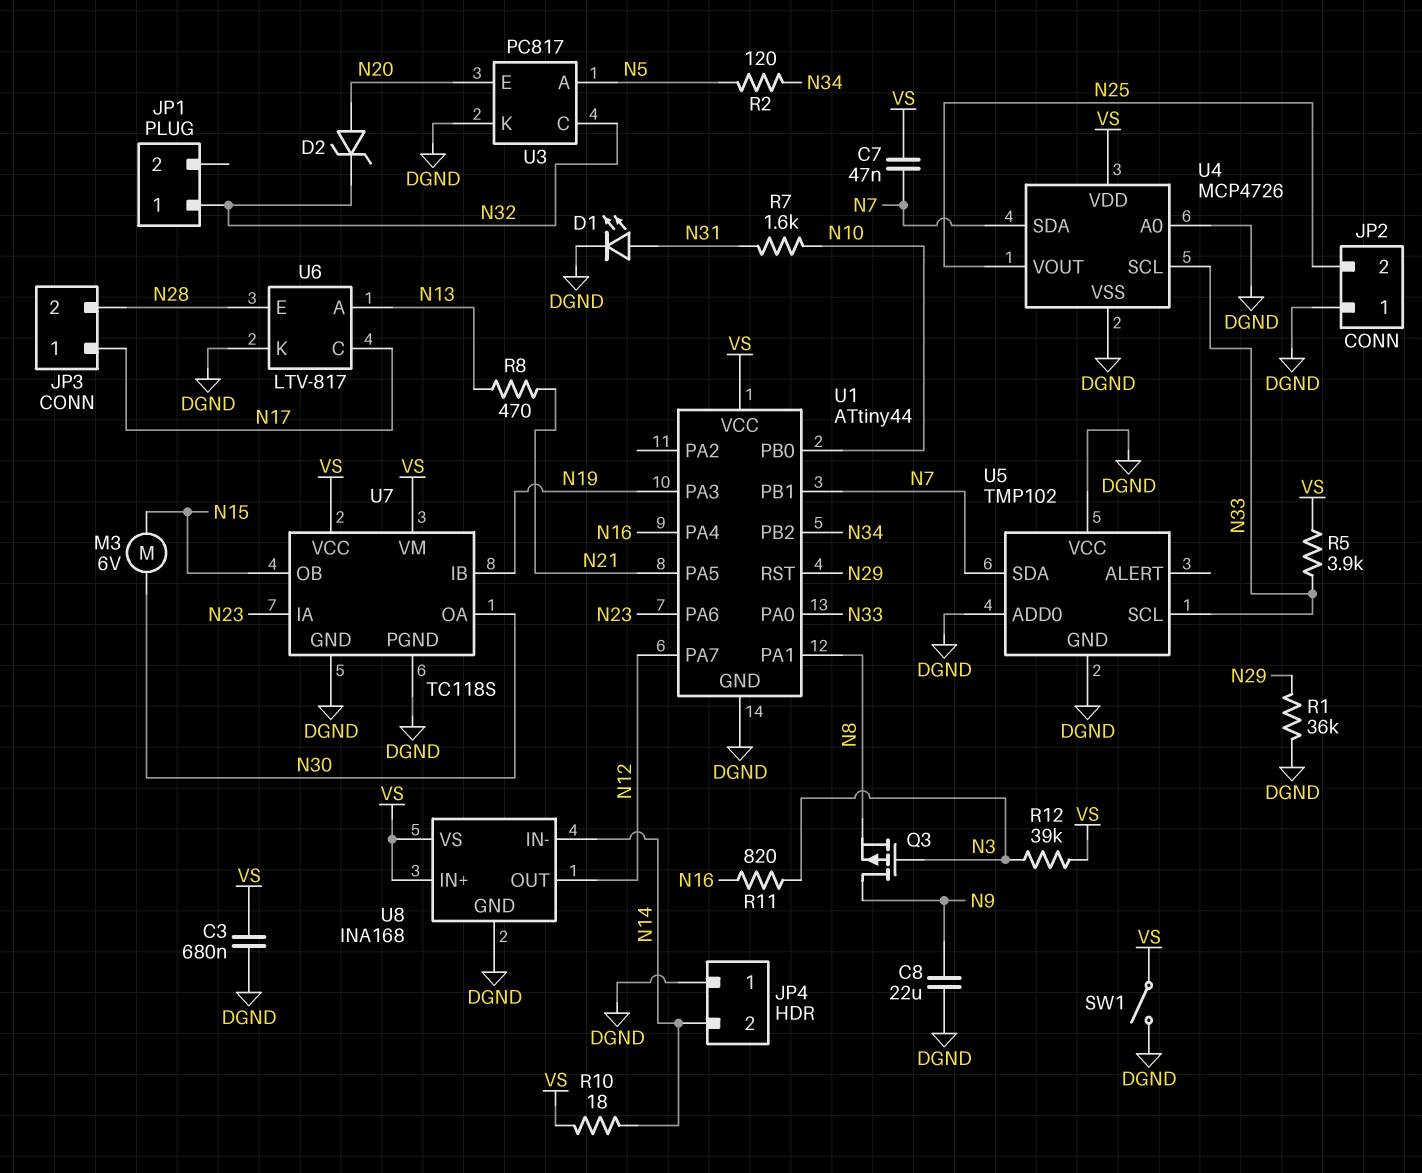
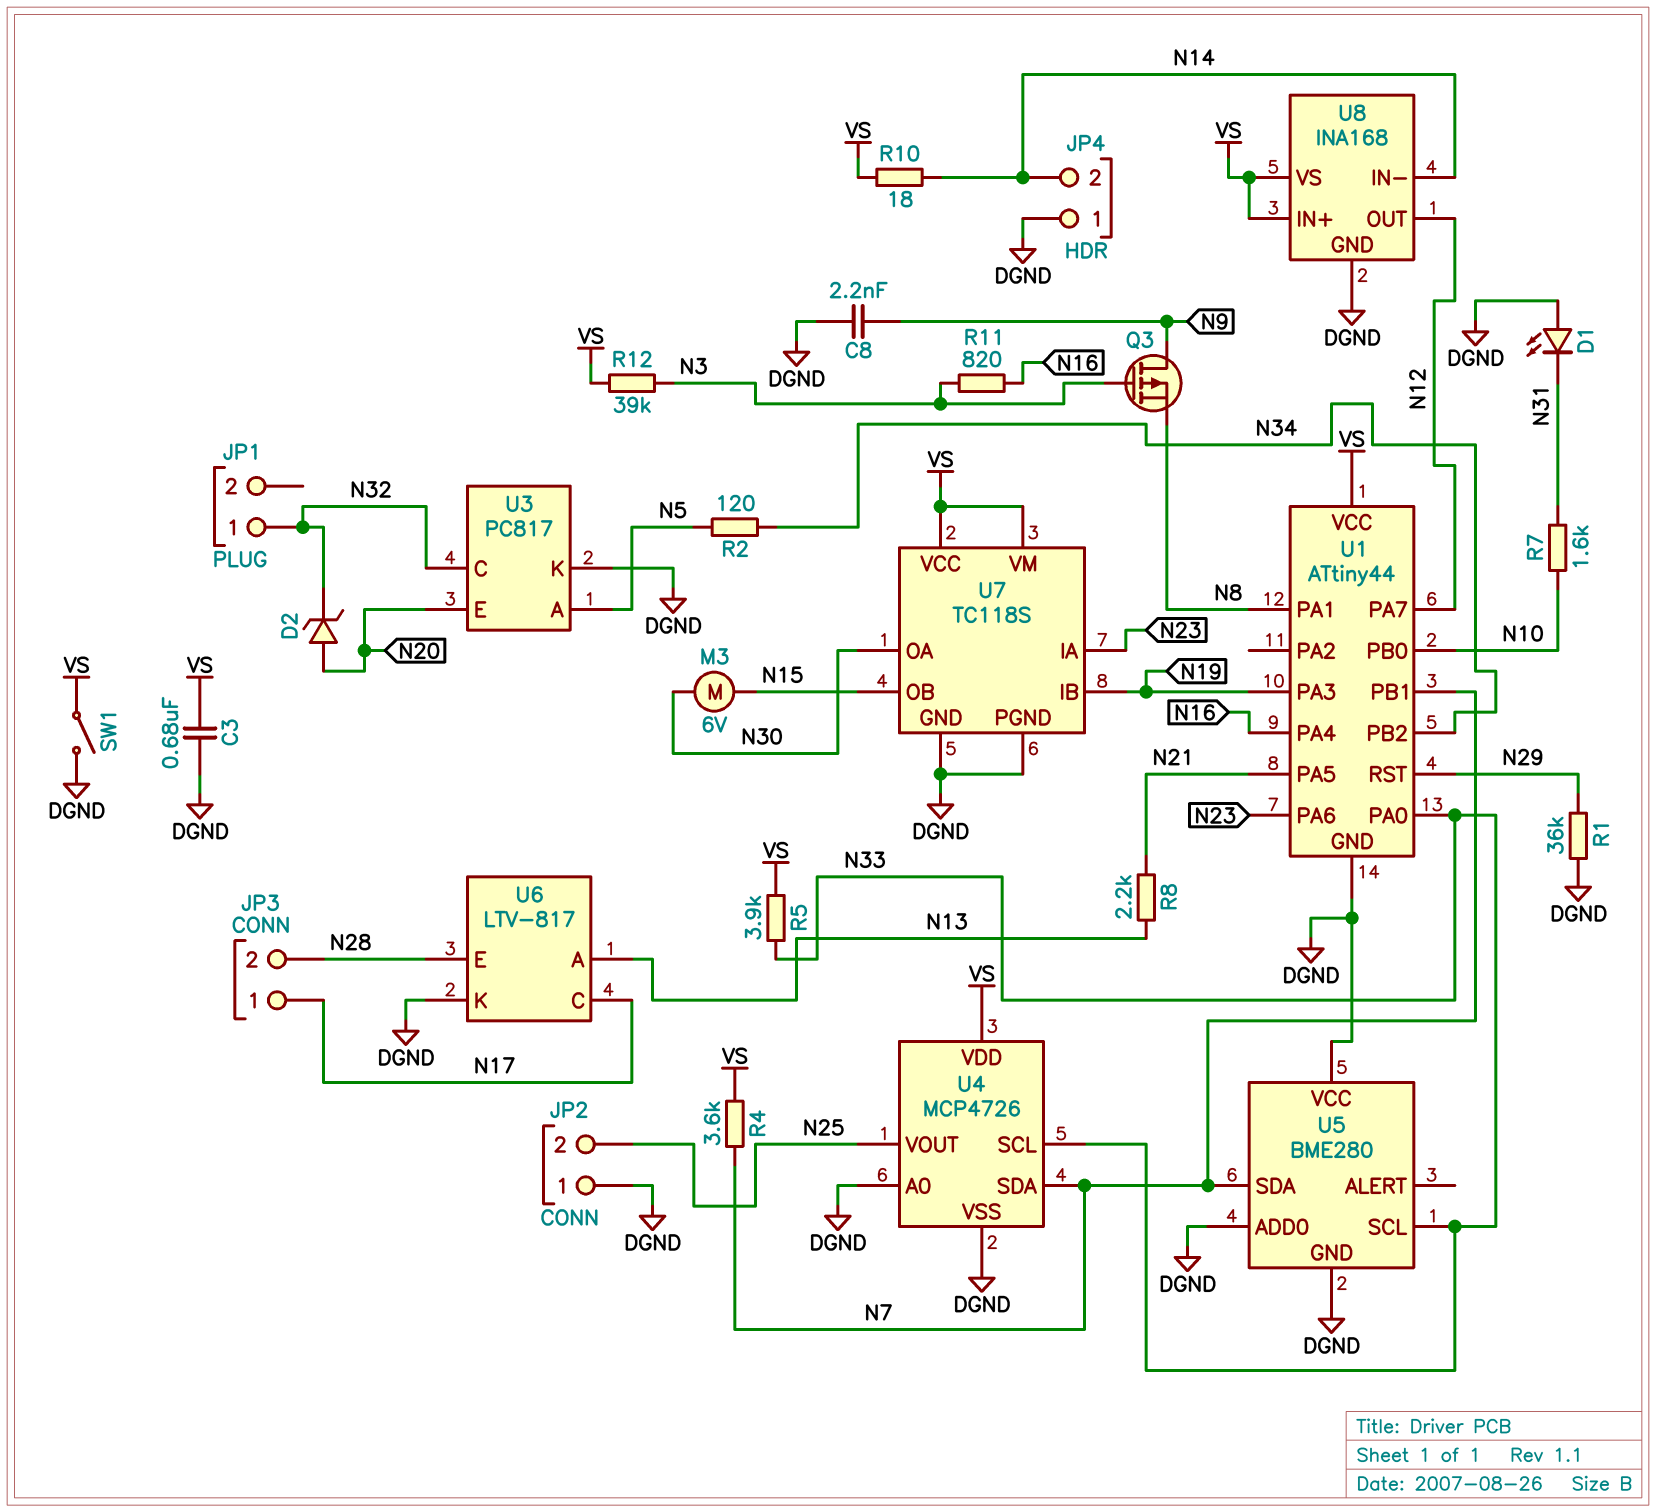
C7: 47nF (N7, VS) -> none
C8: 22uF (DGND, N9) -> 2.2nF (DGND, N9)
D1: LED (A N31, K DGND) -> LED (A DGND, K N31)
R4: none -> 3.6k (N7, VS)
R8: 470 (N13, N21) -> 2.2k (N13, N21)
U5: TMP102 -> BME280

